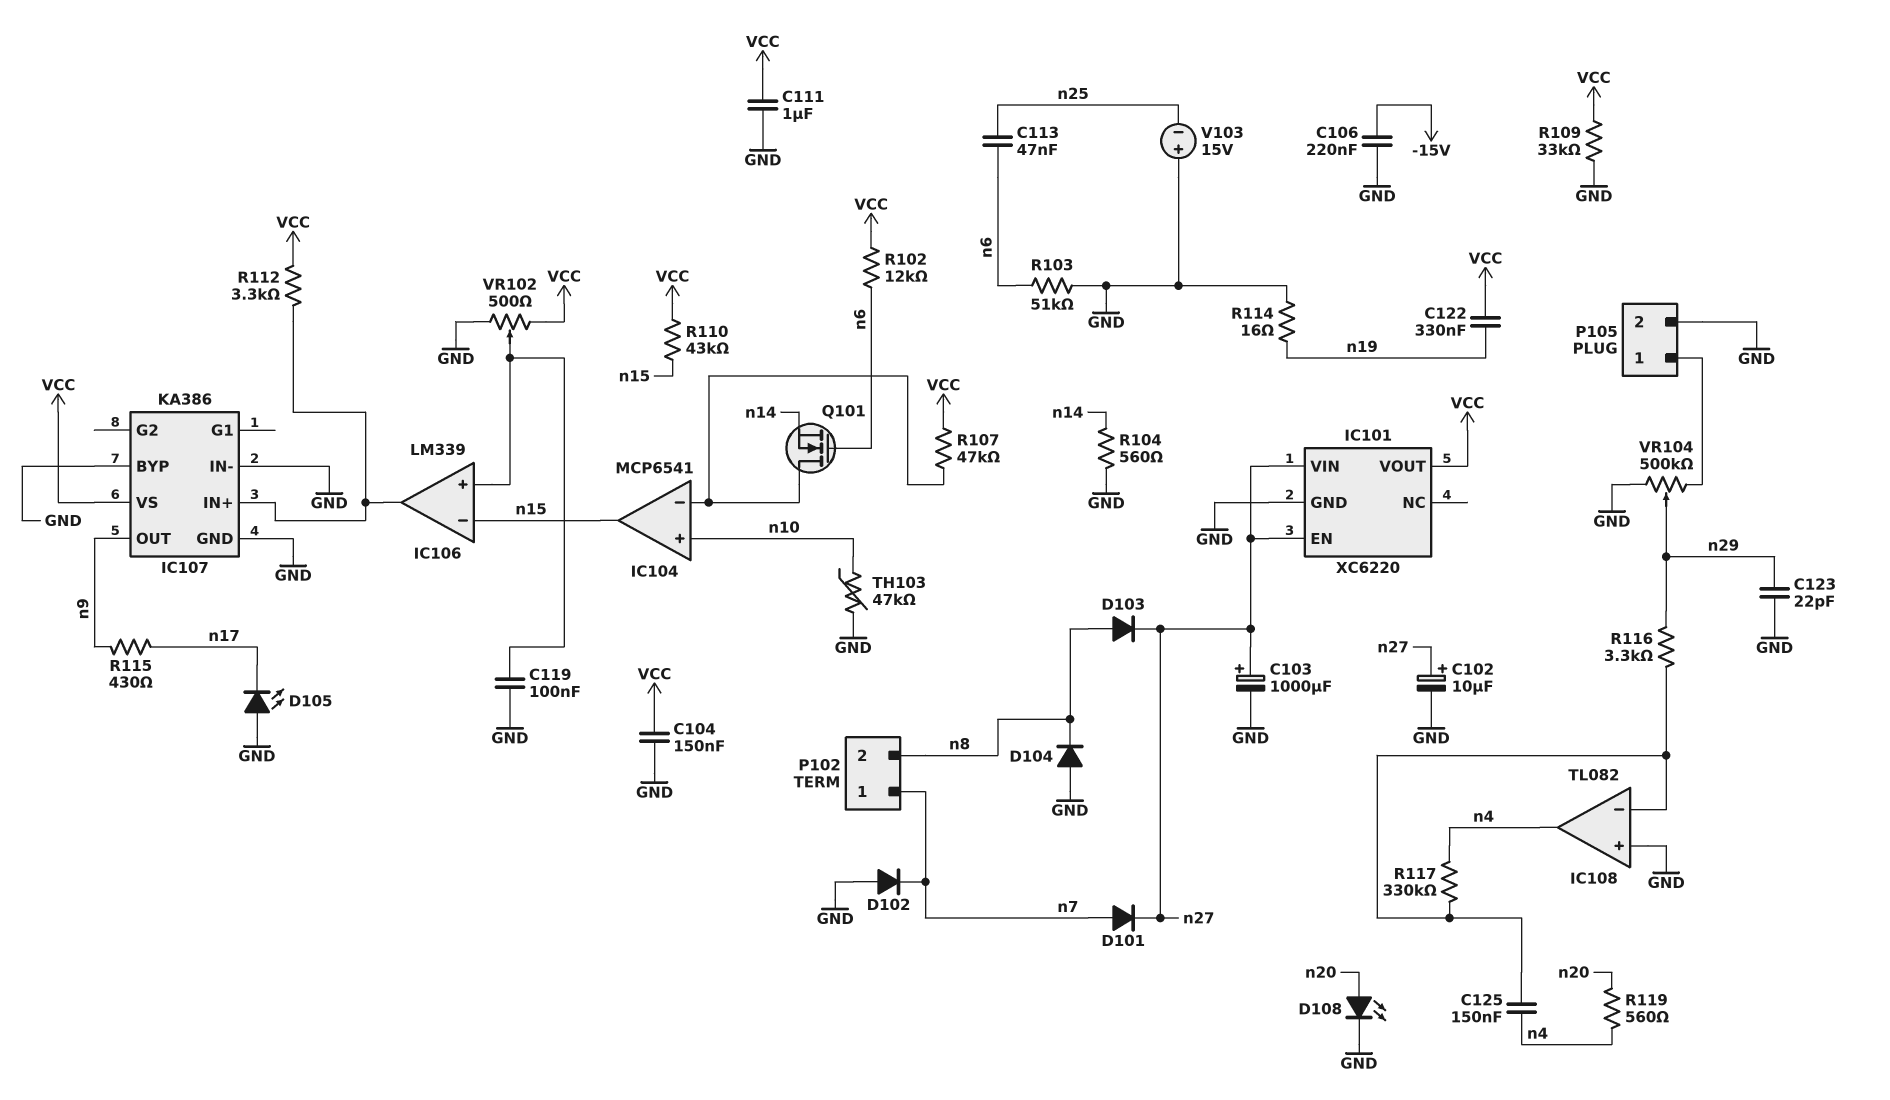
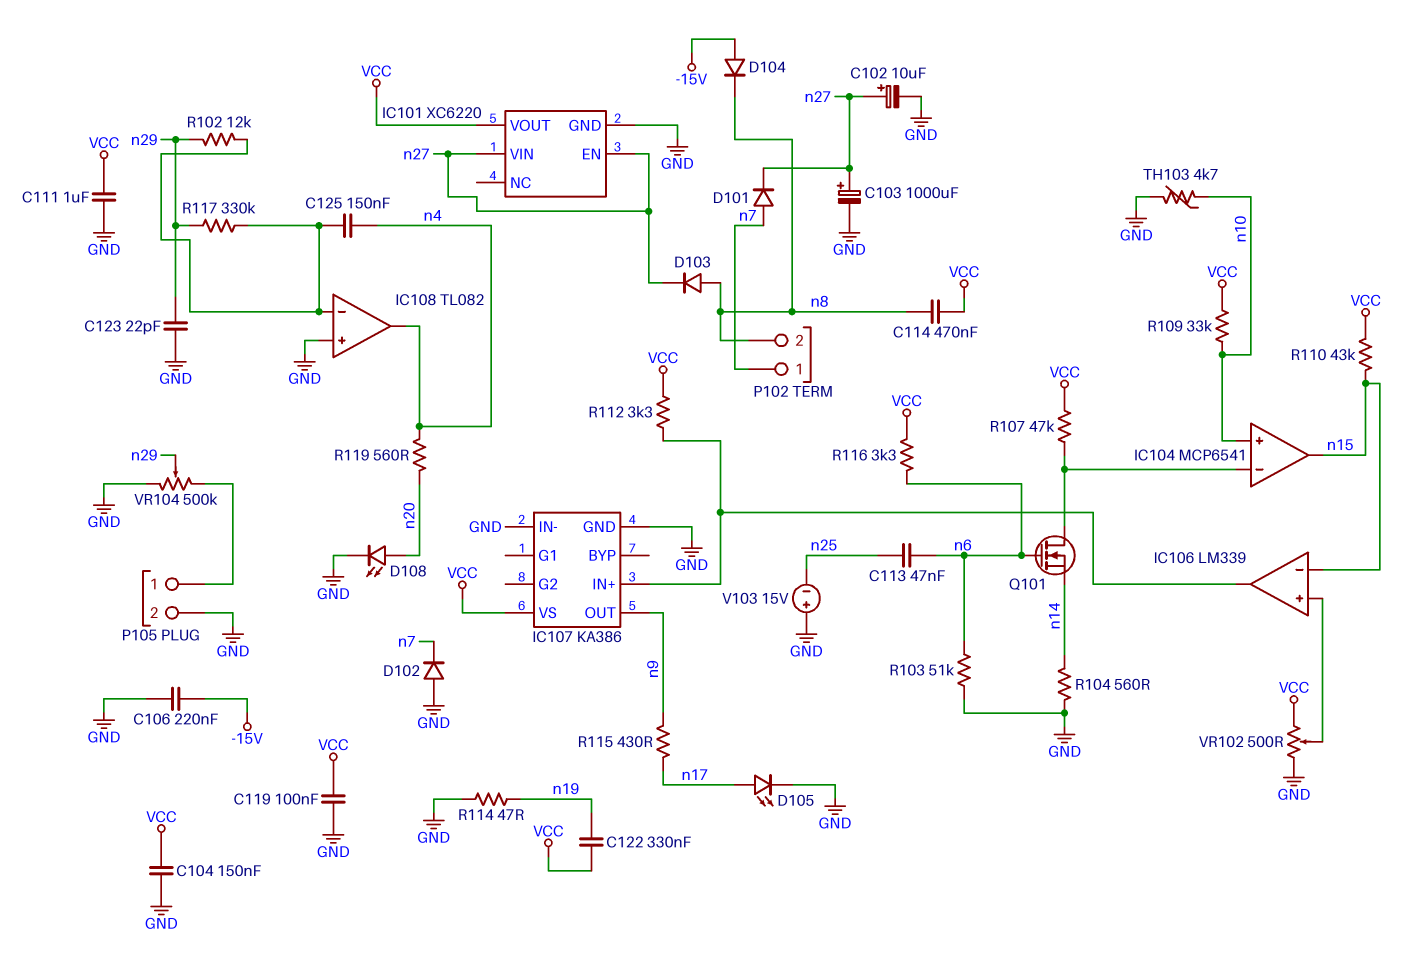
C114: none -> 470nF (VCC, n8)
C119: 100nF (GND, IC106/in+) -> 100nF (GND, VCC)
D104: diode (A GND, K n8) -> diode (A -15V, K n8)
D105: LED (A GND, K n17) -> LED (A n17, K GND)
IC107 pin BYP: GND -> none
R102: 12k (VCC, n6) -> 12k (IC108/in-, n29)
R109: 33k (GND, VCC) -> 33k (VCC, n10)
R114: 16 (GND, n19) -> 47 (GND, n19)
R116: 3.3k (IC108/in-, n29) -> 3.3k (VCC, n6)
R117: 330k (IC108/in-, n4) -> 330k (IC108/in-, n29)
TH103: 47k (GND, n10) -> 4.7k (GND, n10)

